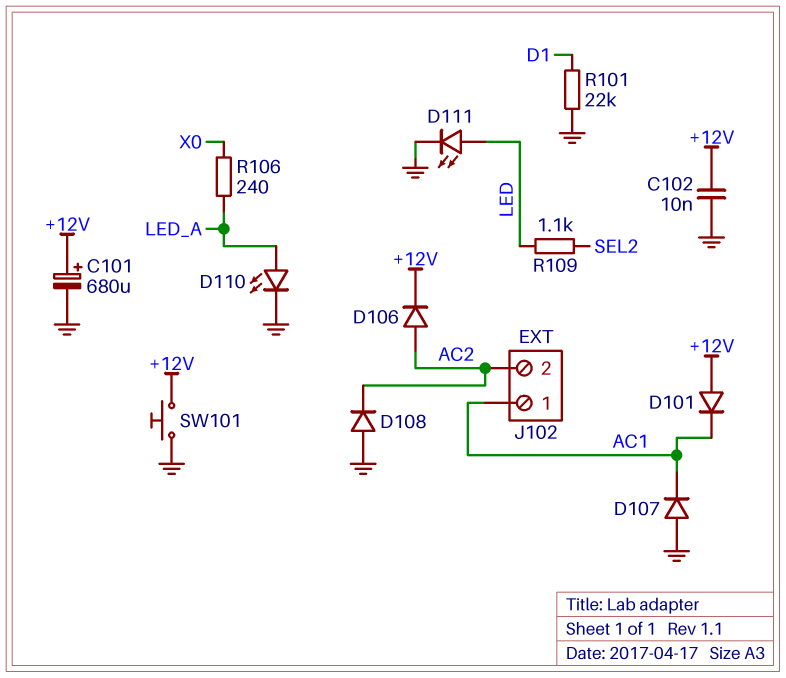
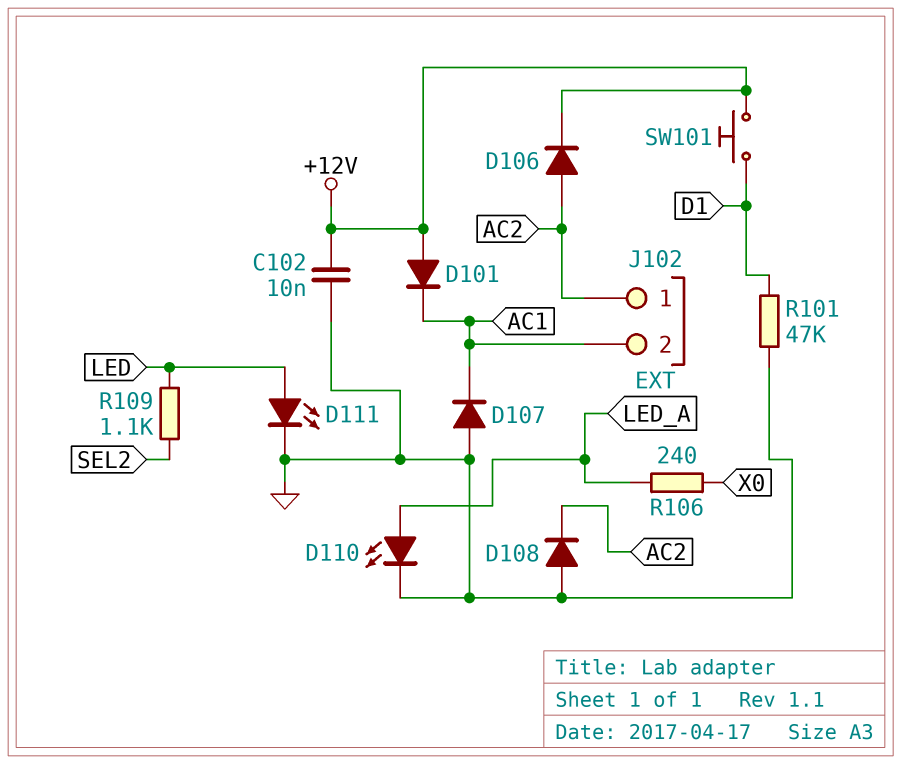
C101: 680uF (plus +12V, minus GND) -> none
J102 pin 1: AC1 -> AC2
J102 pin 2: AC2 -> AC1
R101: 22k (D1, GND) -> 47k (D1, GND)
SW101: button (+12V, GND) -> button (+12V, D1)

